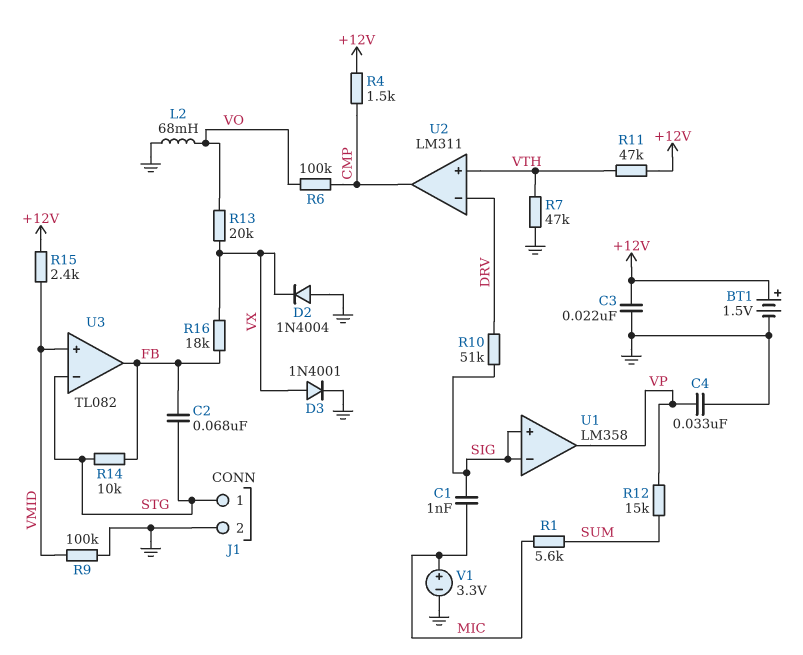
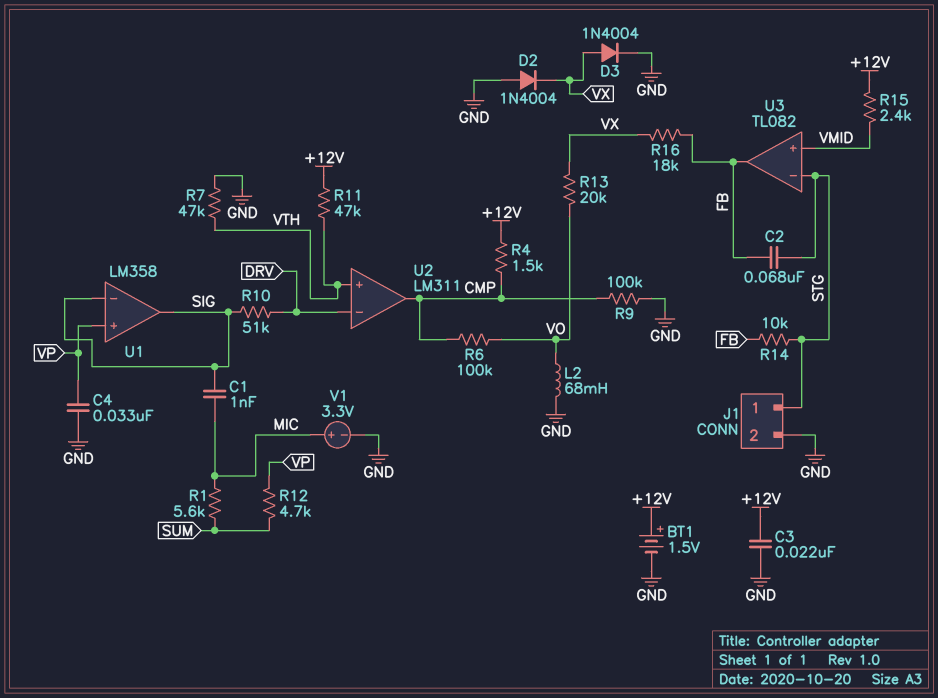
D3: diode 1N4001 (A VX, K GND) -> diode 1N4004 (A VX, K GND)
R9: 100k (GND, VMID) -> 100k (CMP, GND)
R12: 15k (SUM, VP) -> 4.7k (SUM, VP)
U1 pin in+: SIG -> VP
U1 pin out: VP -> SIG

